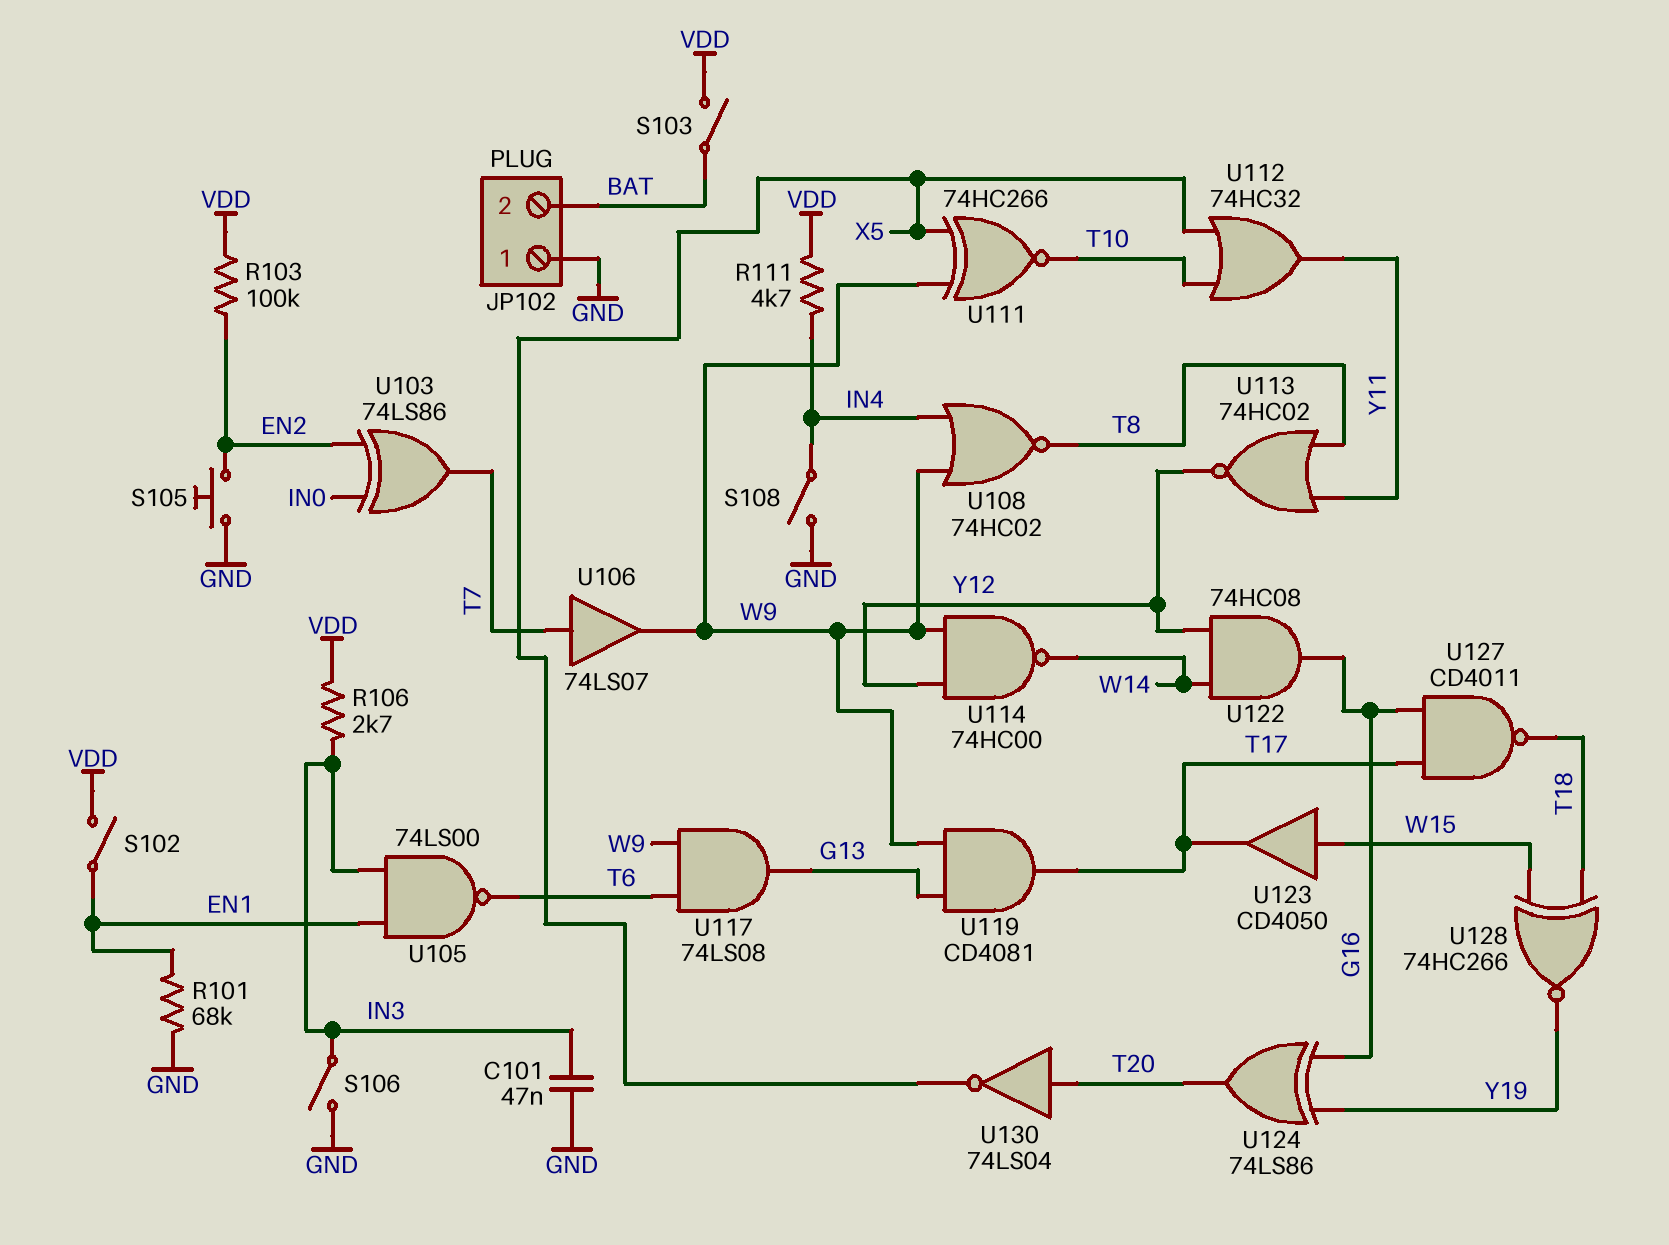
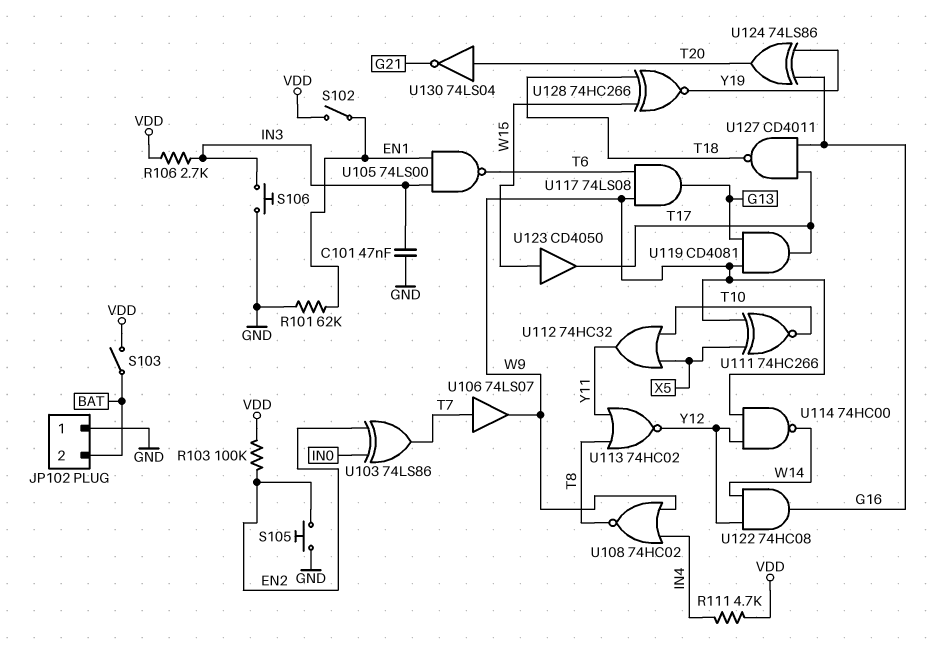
R101: 68k (EN1, GND) -> 62k (EN1, GND)
S106: switch (GND, IN3) -> button (GND, IN3)
S108: switch (GND, IN4) -> none
U130: NOT 74LS04 (in T20, out X5) -> NOT 74LS04 (in T20, out G21)

